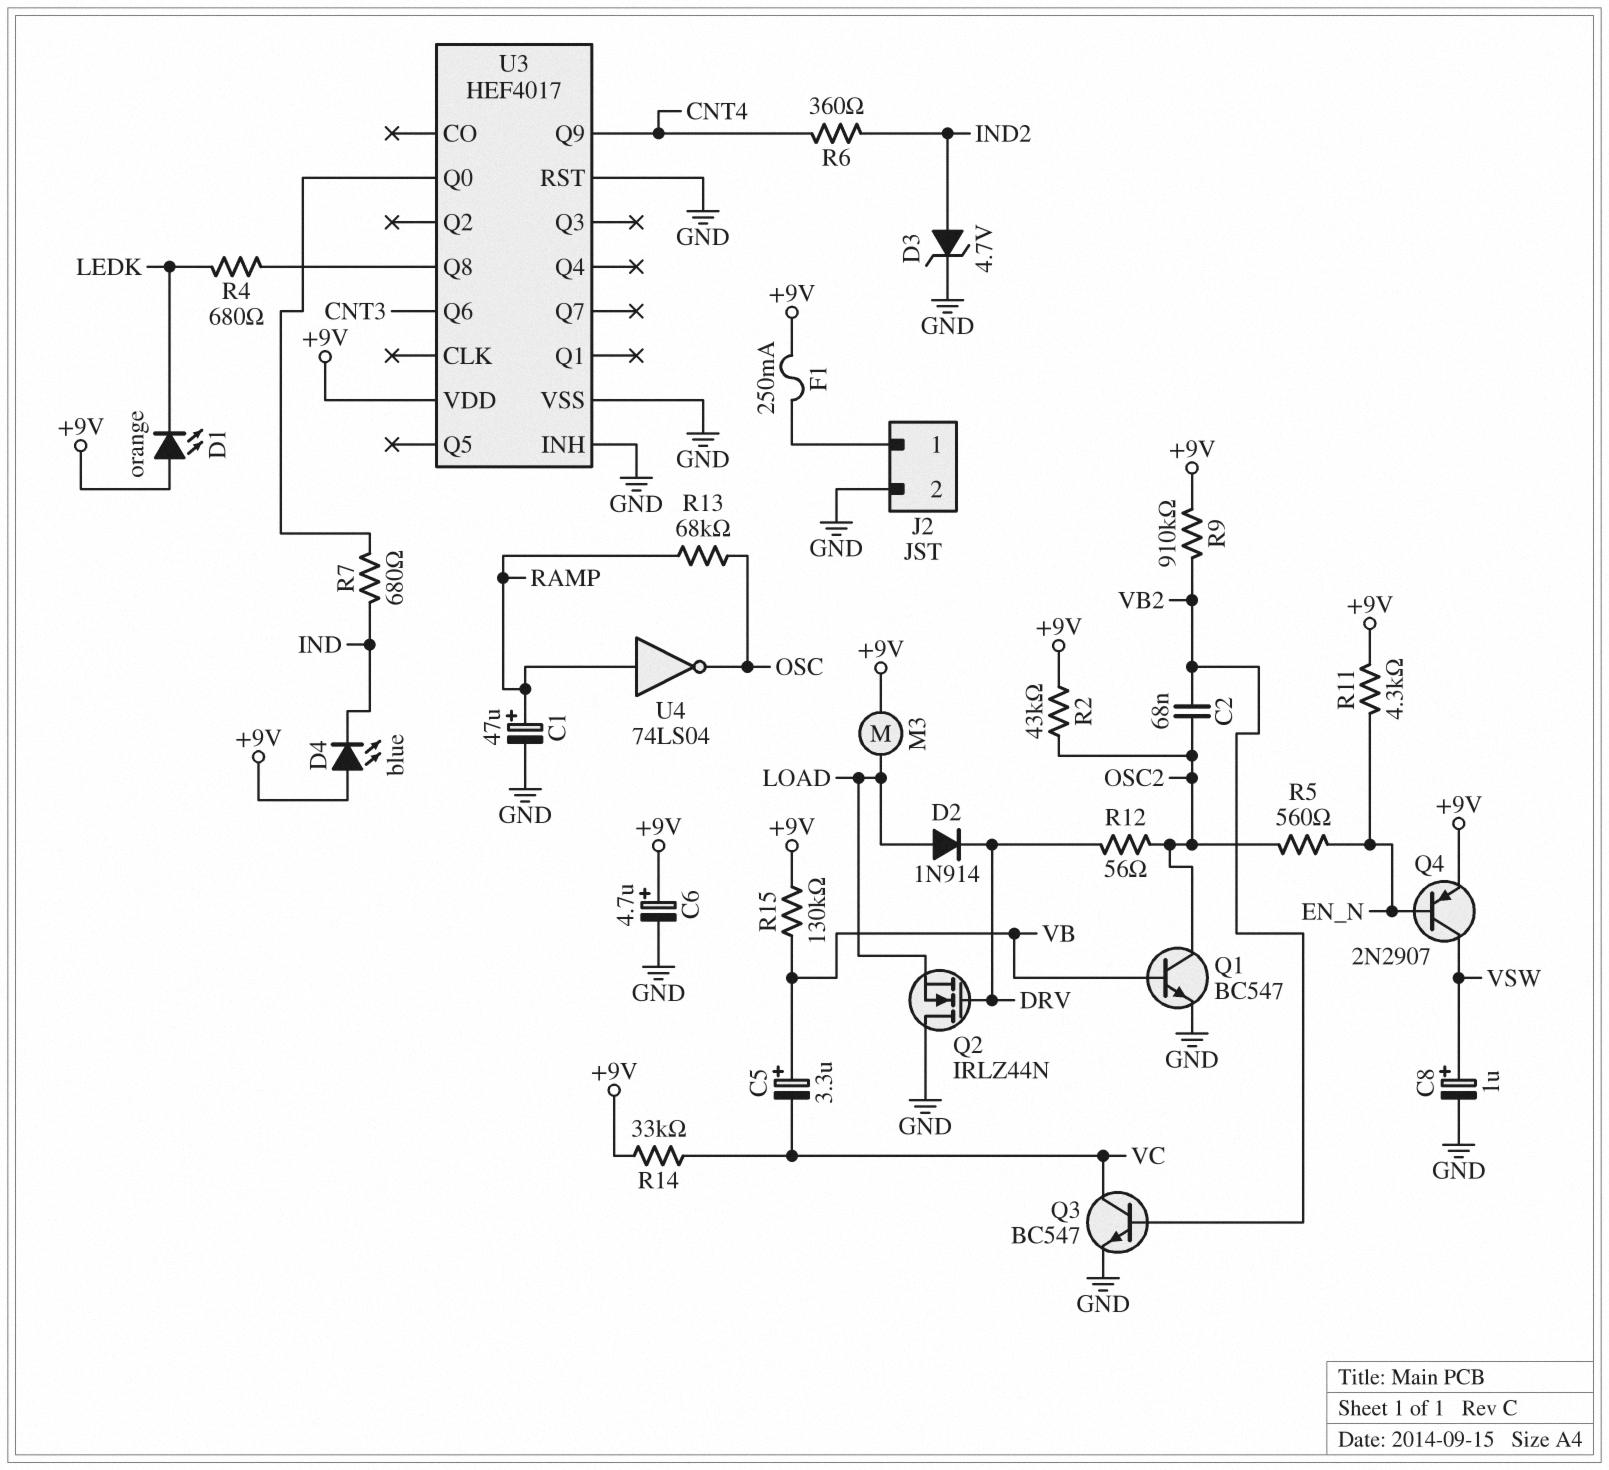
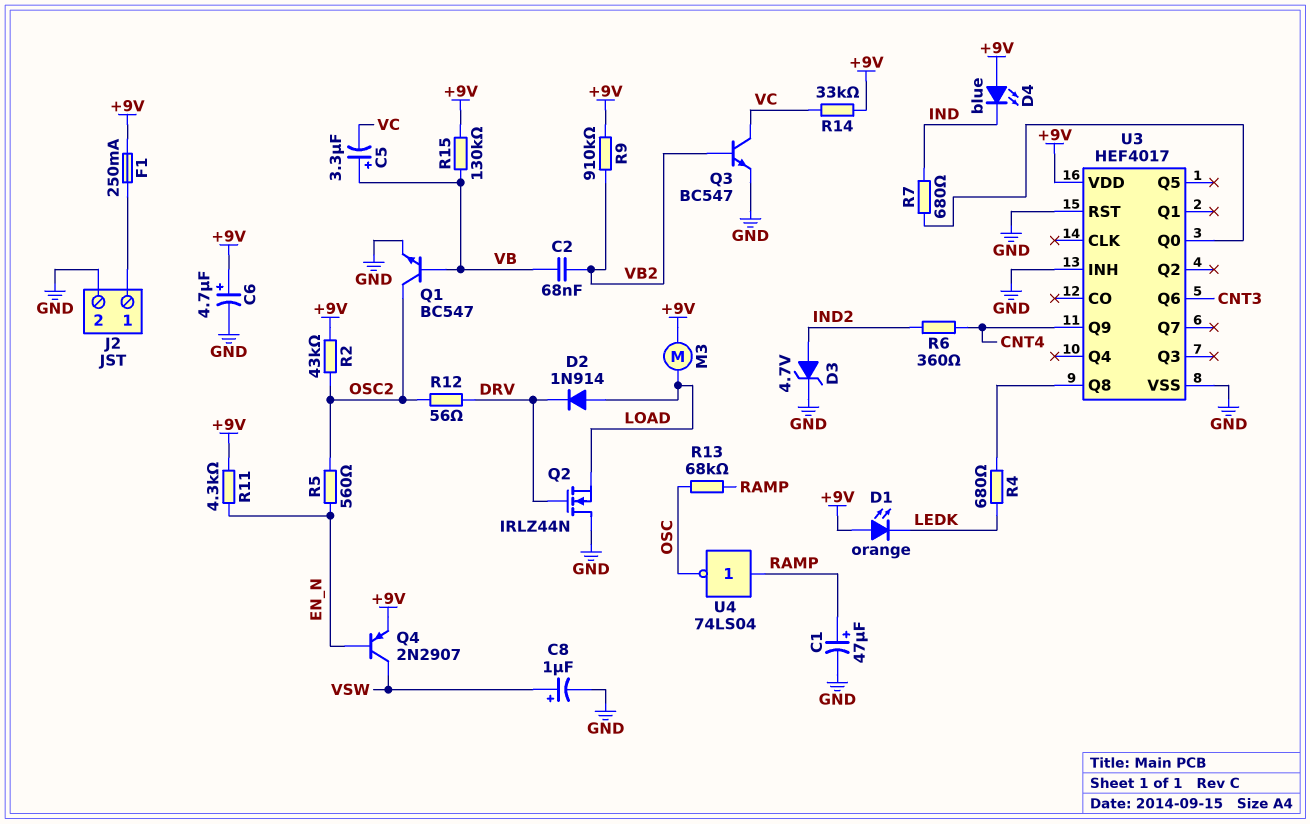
C2: 68nF (OSC2, VB2) -> 68nF (VB, VB2)

